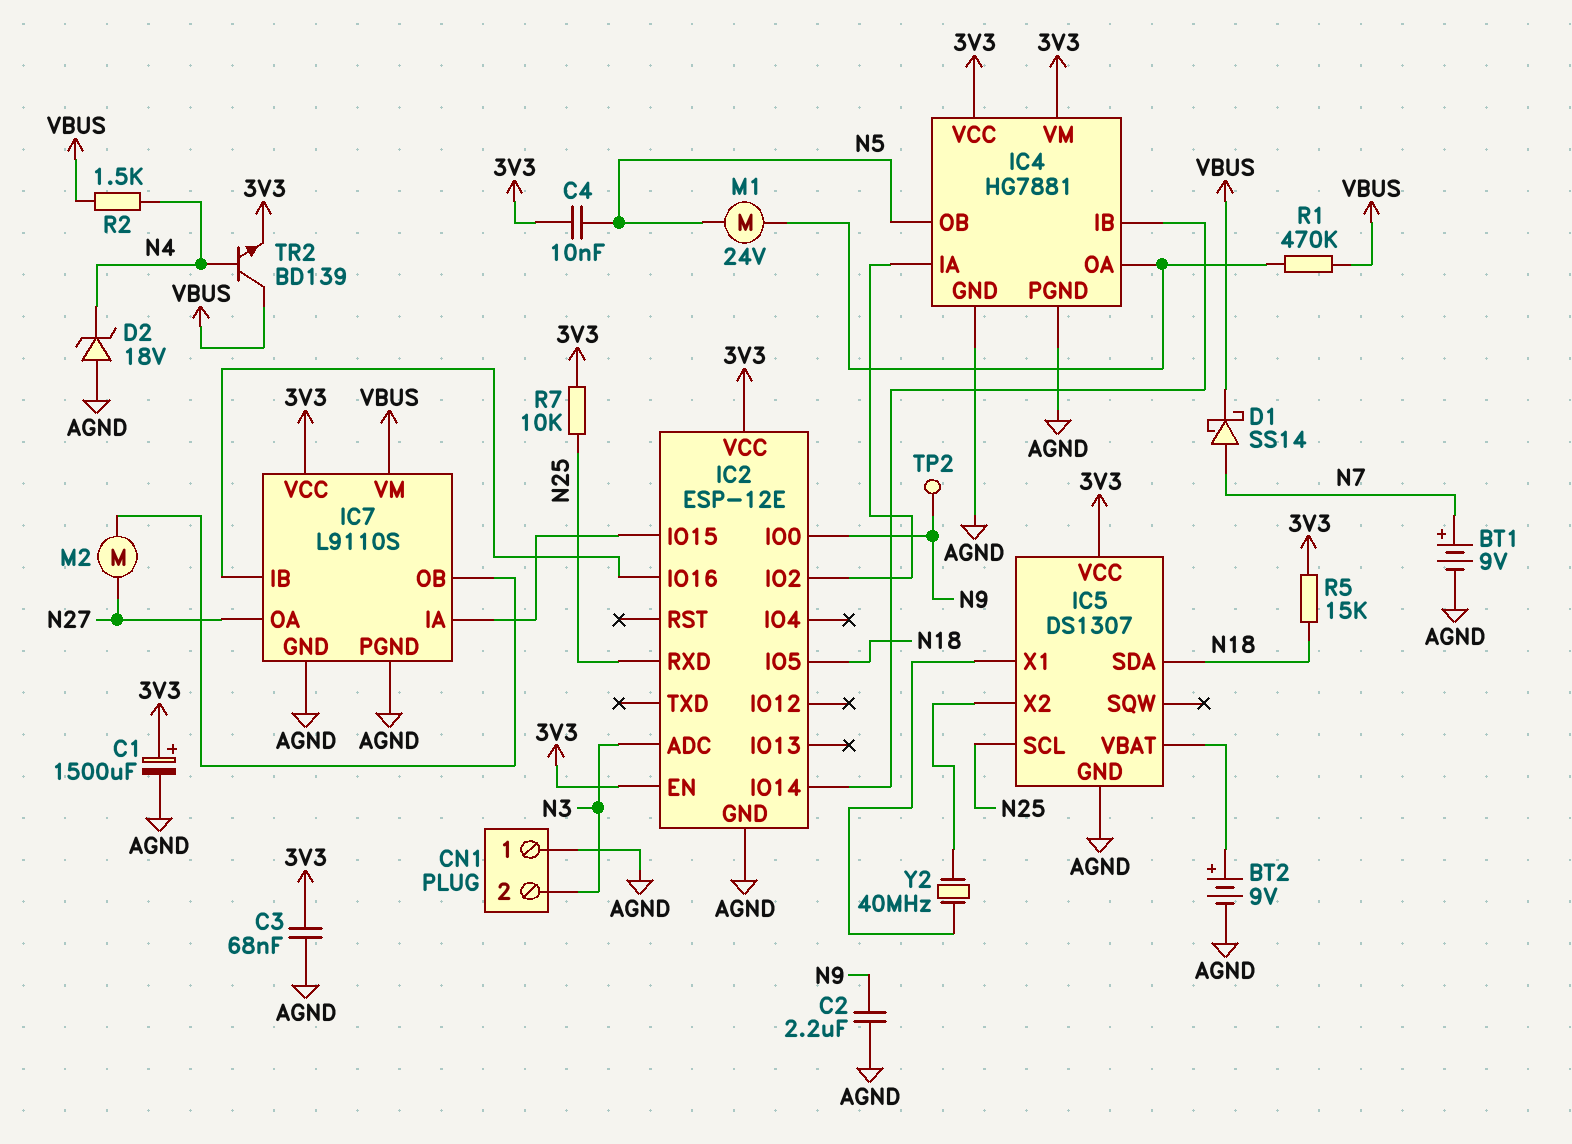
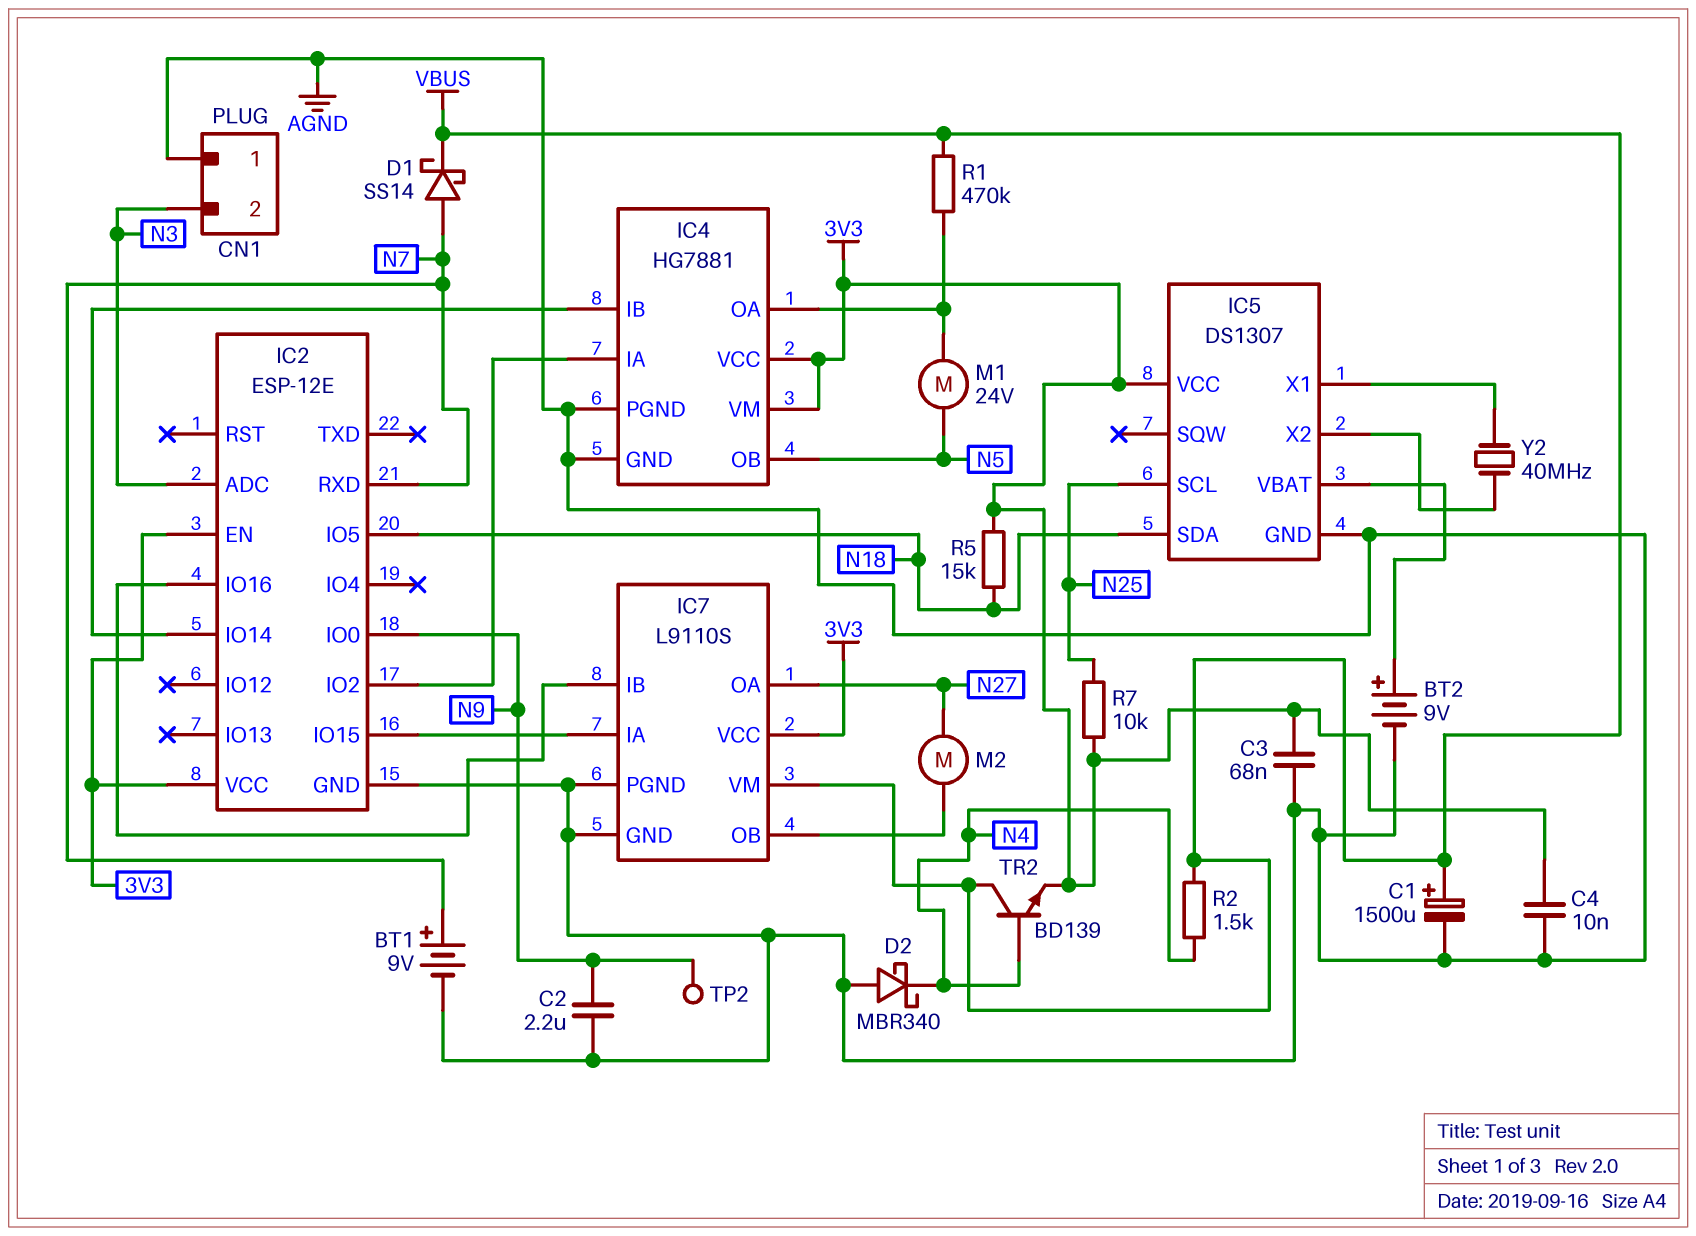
C1: 1500uF (plus 3V3, minus AGND) -> 1500uF (plus VBUS, minus AGND)
C4: 10nF (3V3, N5) -> 10nF (3V3, AGND)
D2: zener 18V (A AGND, K N4) -> schottky MBR340 (A AGND, K N4)
IC2 pin RXD: N25 -> N7

